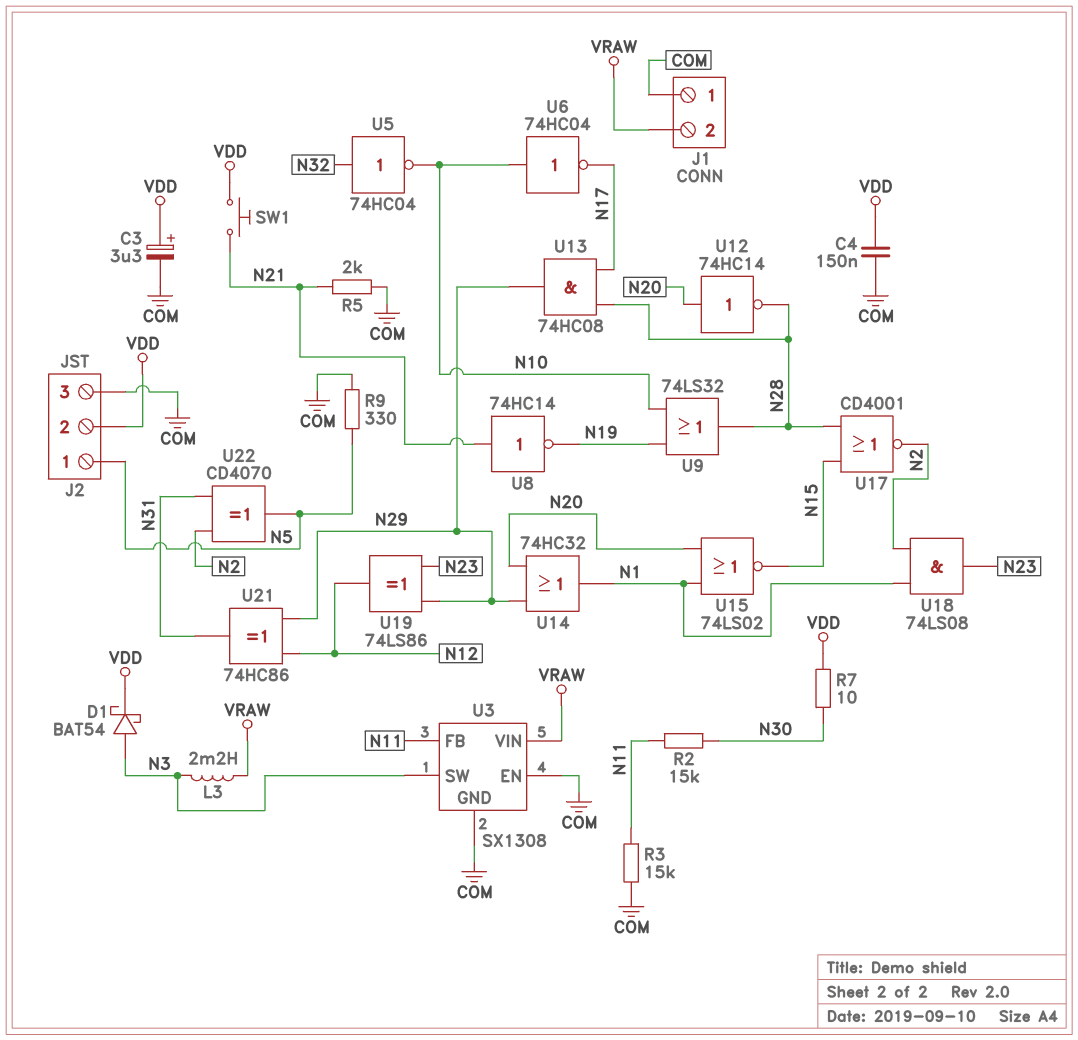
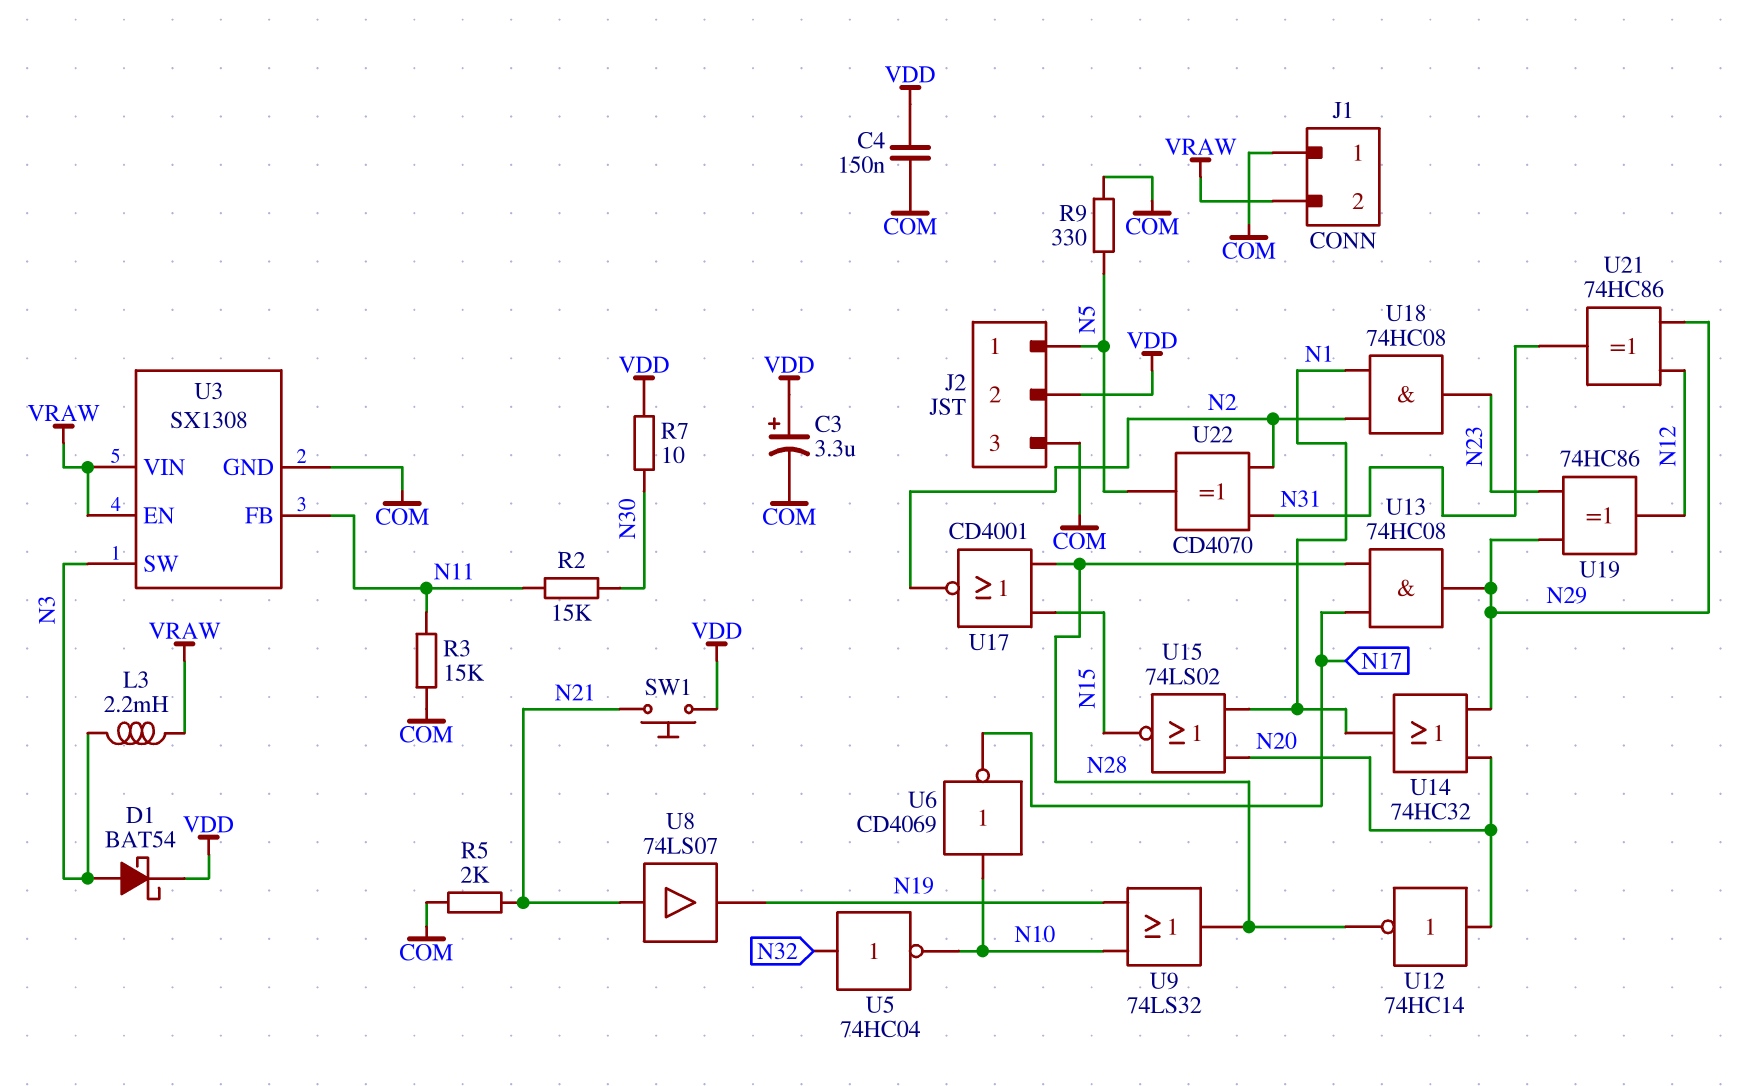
U3 pin EN: COM -> VRAW
U6: NOT 74HC04 (in N10, out N17) -> NOT CD4069 (in N10, out N17)
U8: NOT 74HC14 (in N21, out N19) -> buffer 74LS07 (in N21, out N19)
U18: AND 74LS08 (in N1, in N2, out N23) -> AND 74HC08 (in N1, in N2, out N23)
U19: XOR 74LS86 (in N23, in N29, out N12) -> XOR 74HC86 (in N23, in N29, out N12)

